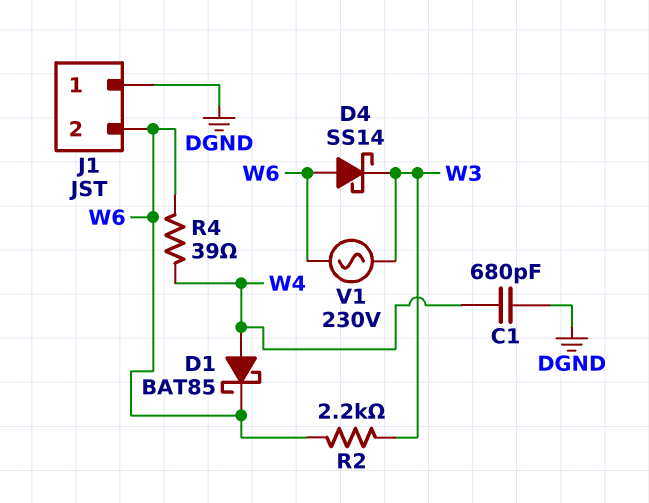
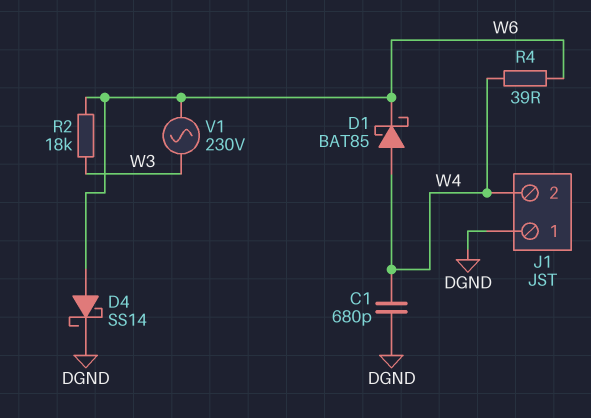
D4: schottky SS14 (A W6, K W3) -> schottky SS14 (A W6, K DGND)
J1 pin 2: W6 -> W4
R2: 2.2k (W3, W6) -> 18k (W3, W6)

